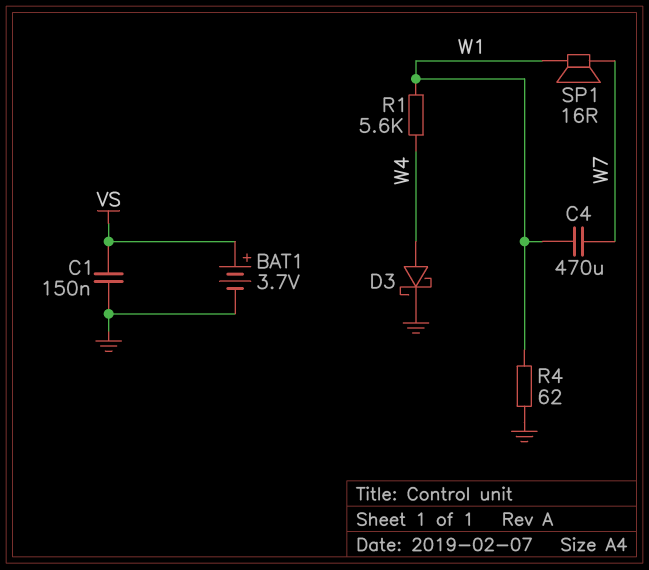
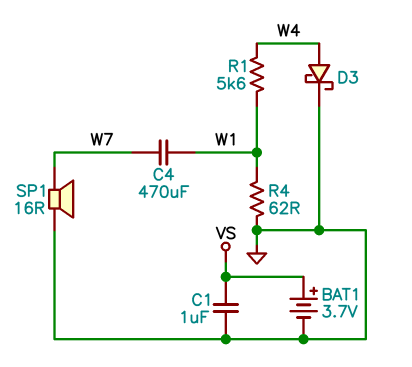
C1: 150nF (GND, VS) -> 1uF (GND, VS)
SP1: speaker 16R (W1, W7) -> speaker 16R (GND, W7)

